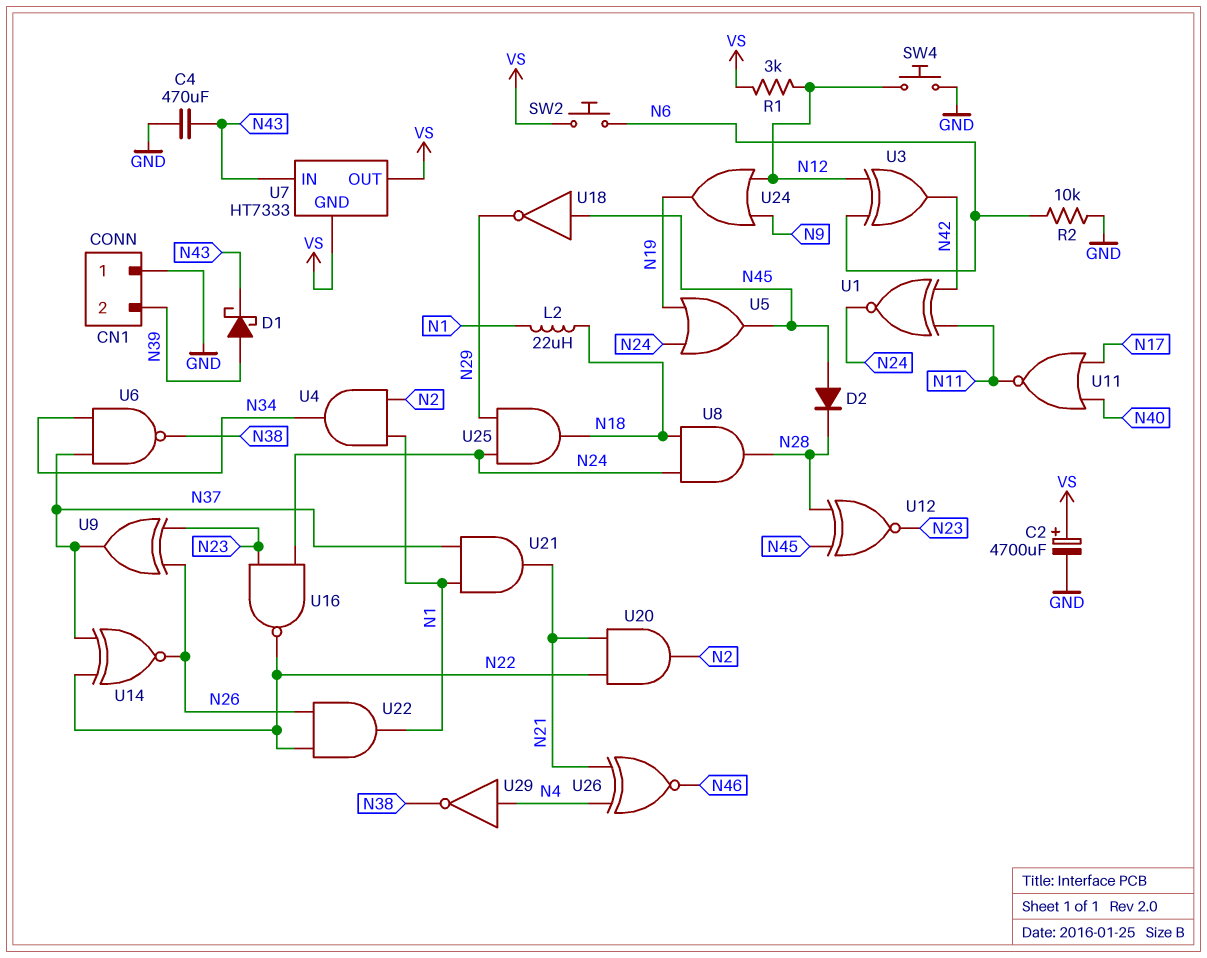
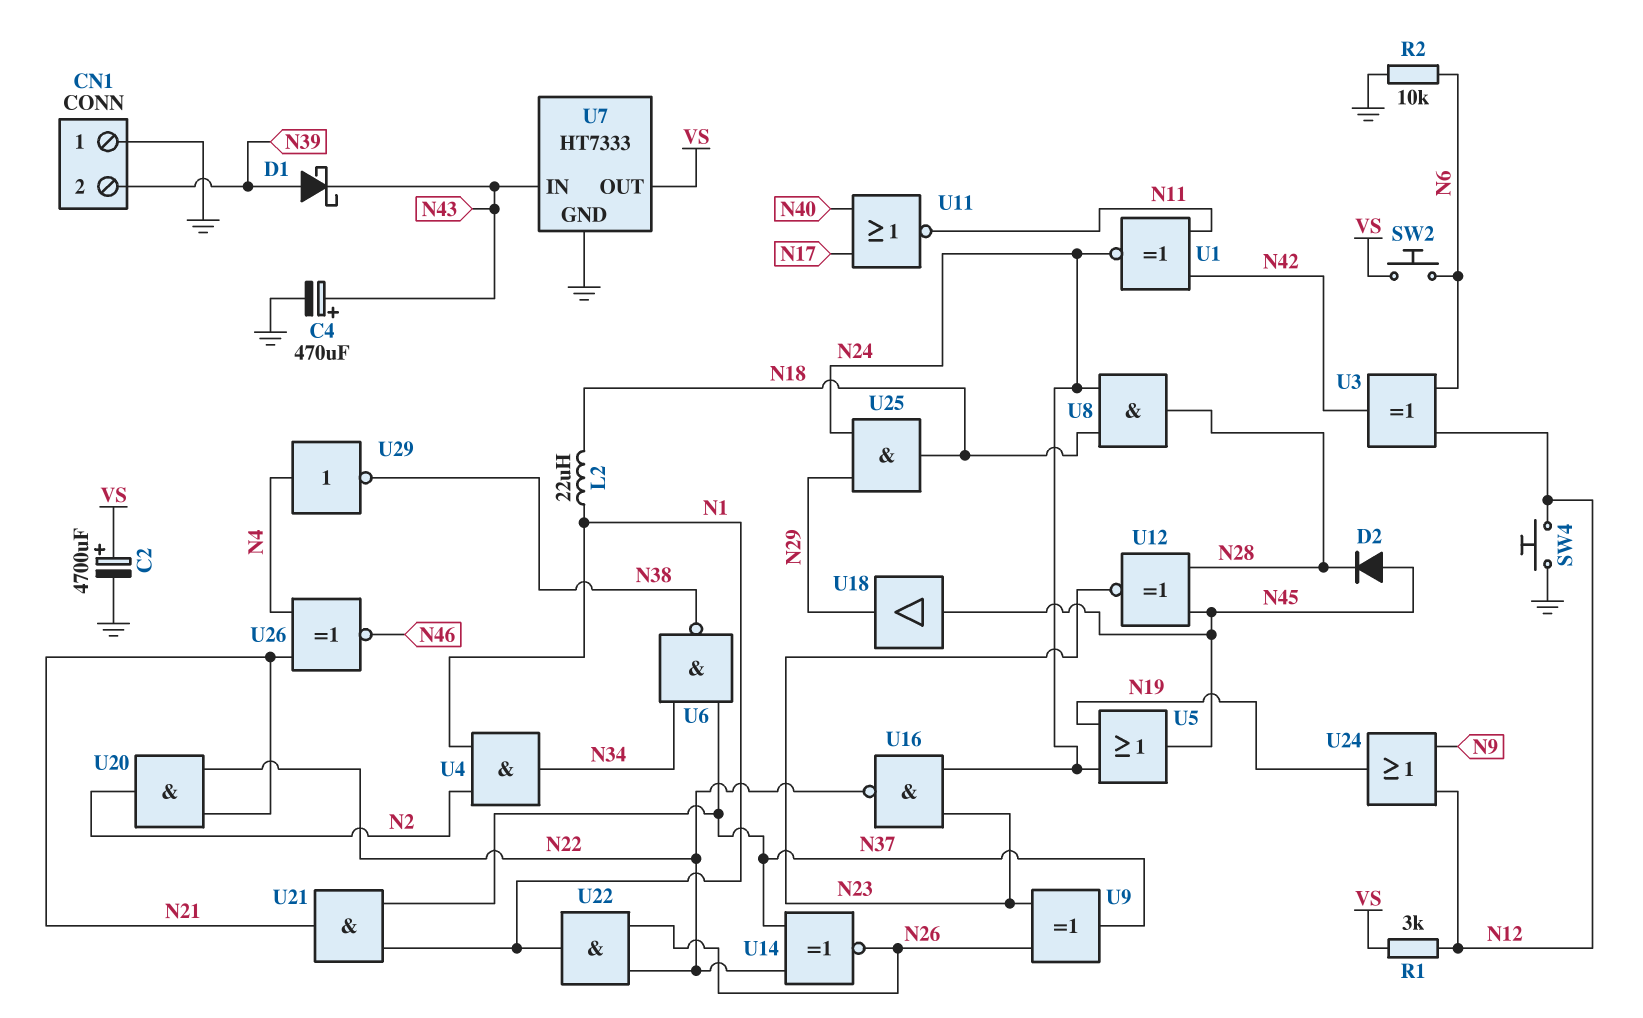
C4: 470uF (GND, N43) -> 470uF (plus N43, minus GND)
U7 pin GND: VS -> GND
U18: NOT (in N45, out N29) -> buffer (in N45, out N29)

